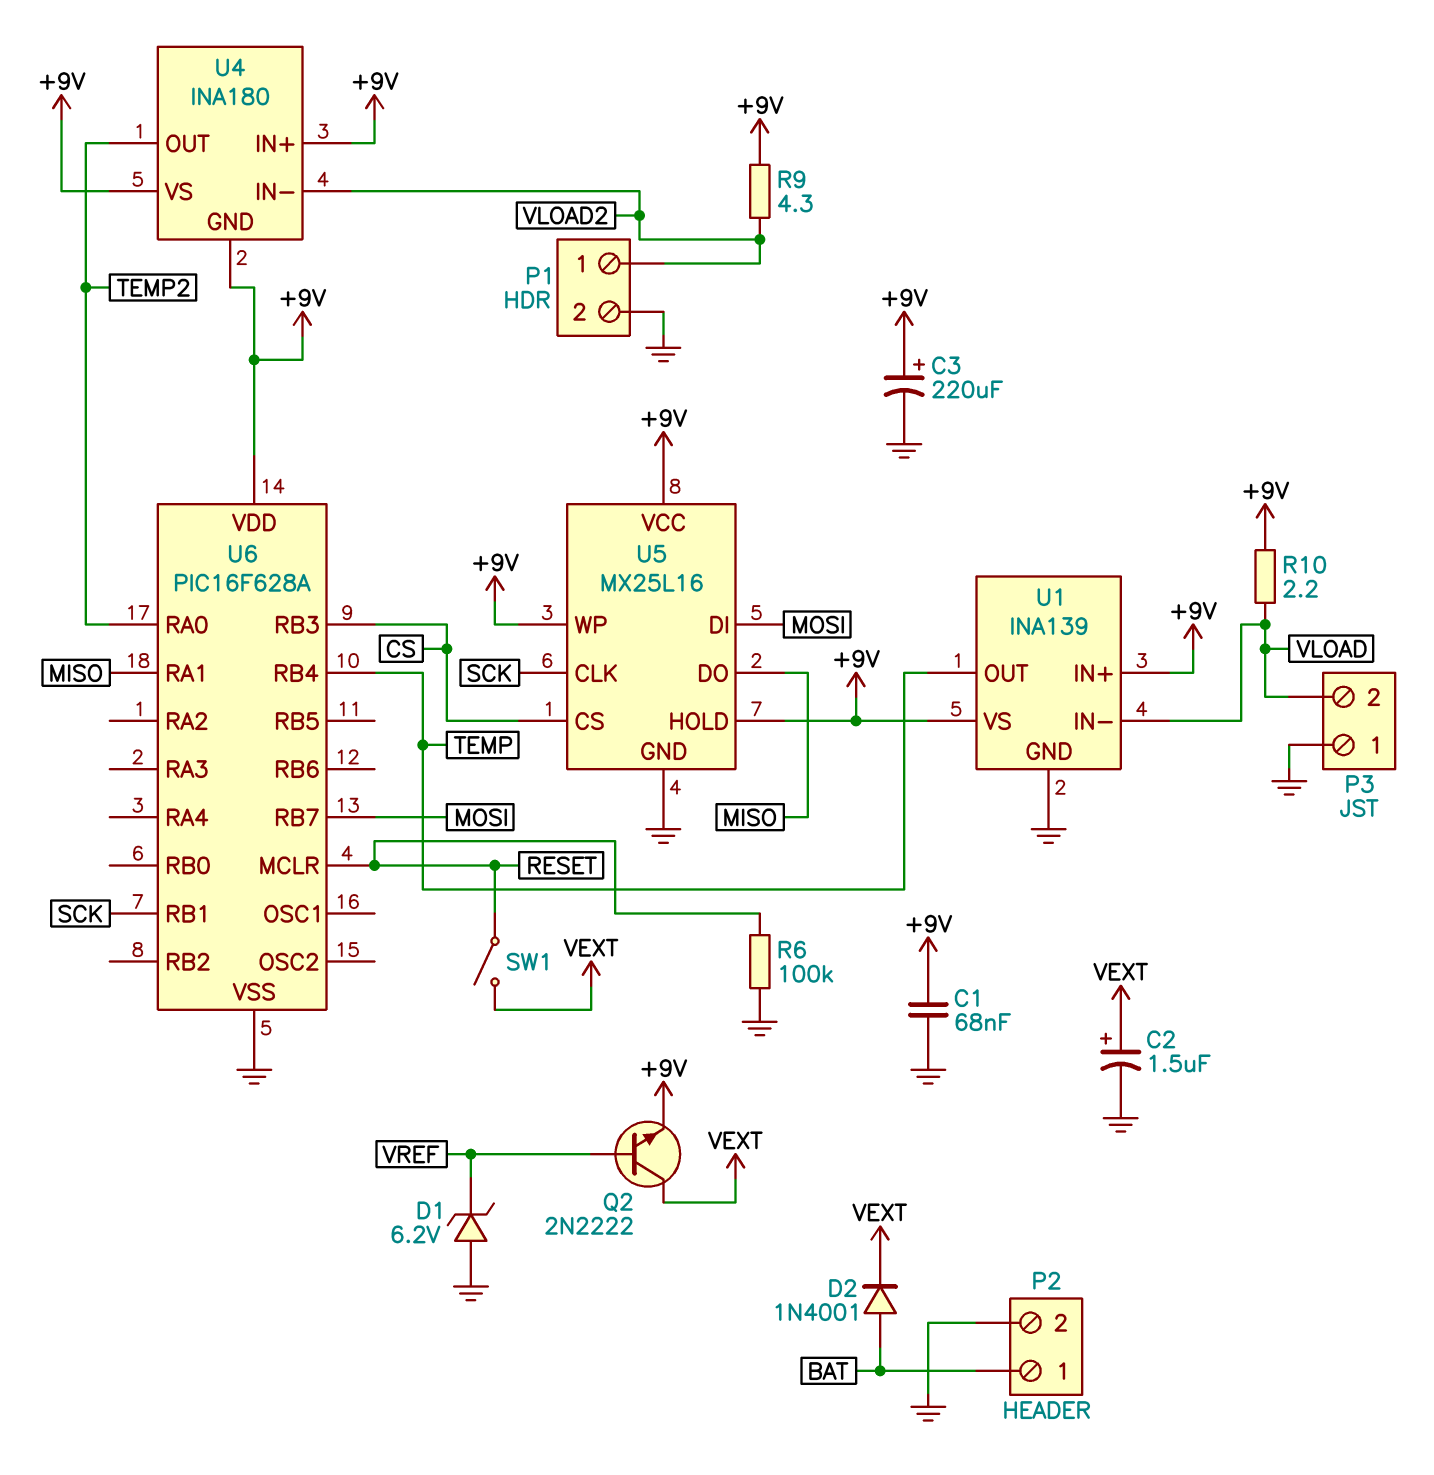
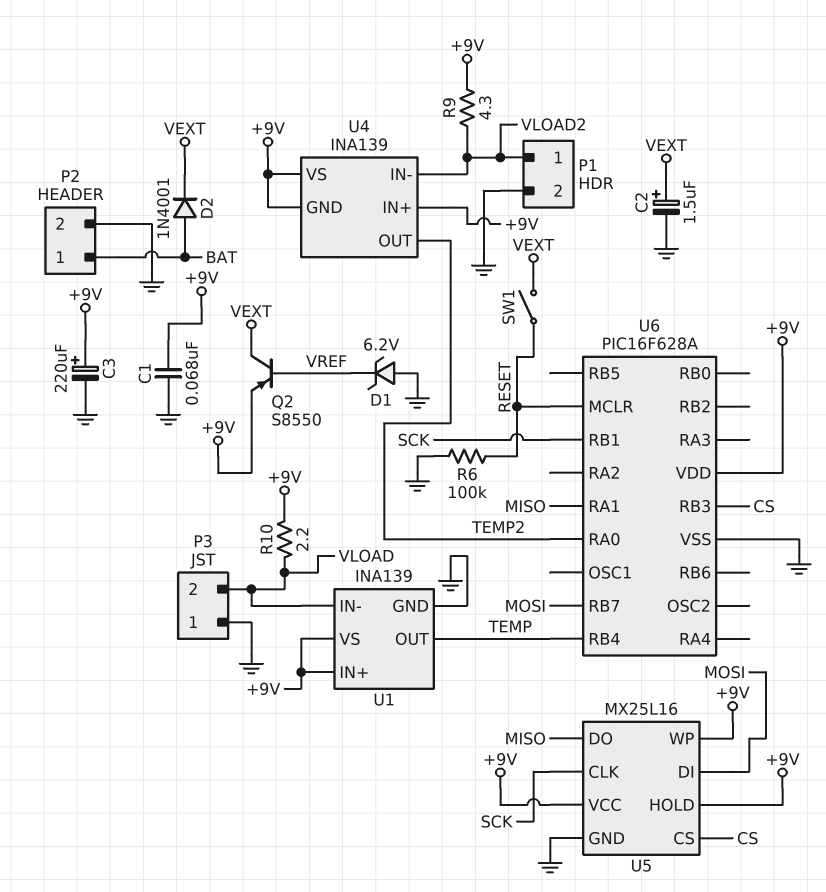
Q2: NPN 2N2222 (B VREF, C VEXT, E +9V) -> PNP S8550 (B VREF, C VEXT, E +9V)
U4: INA180 -> INA139

